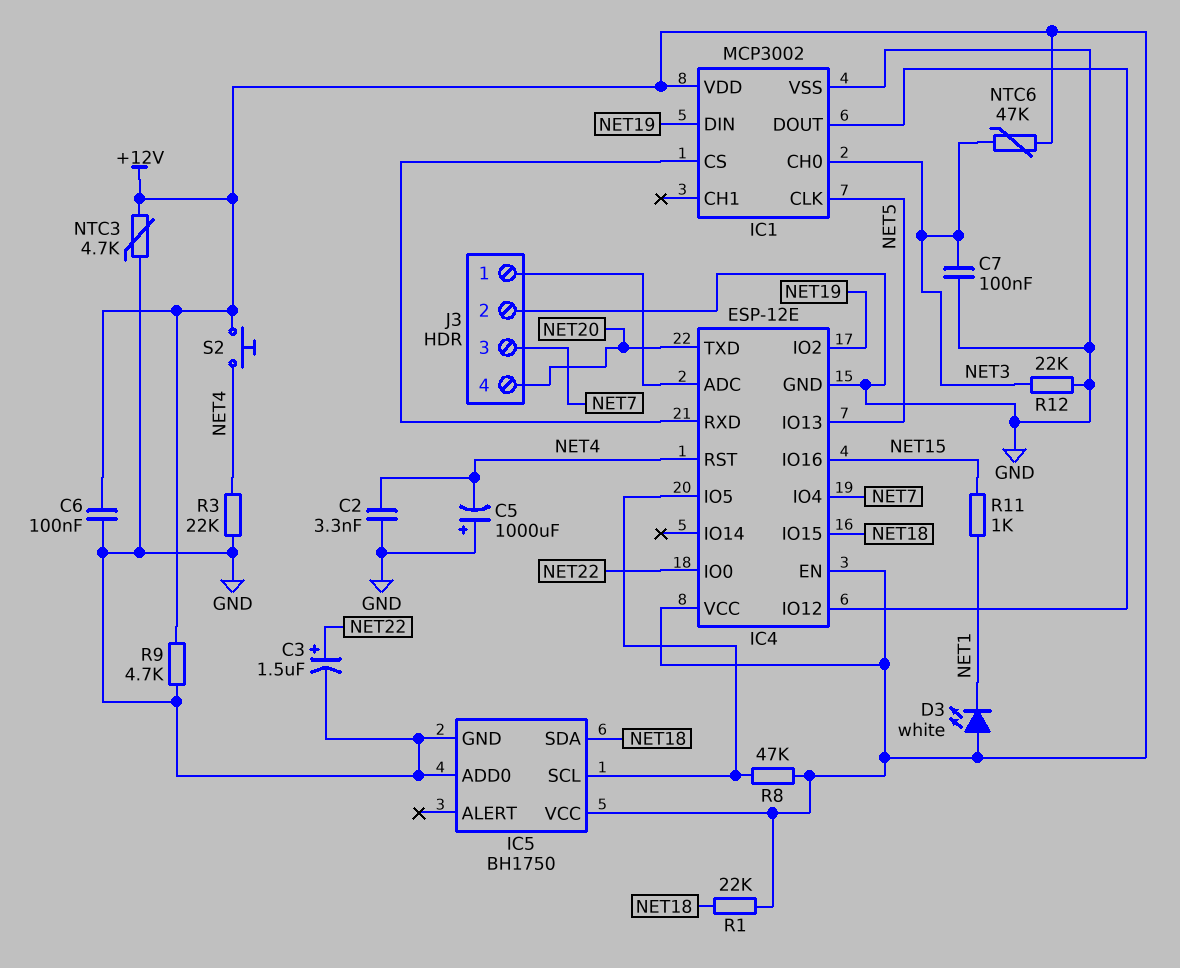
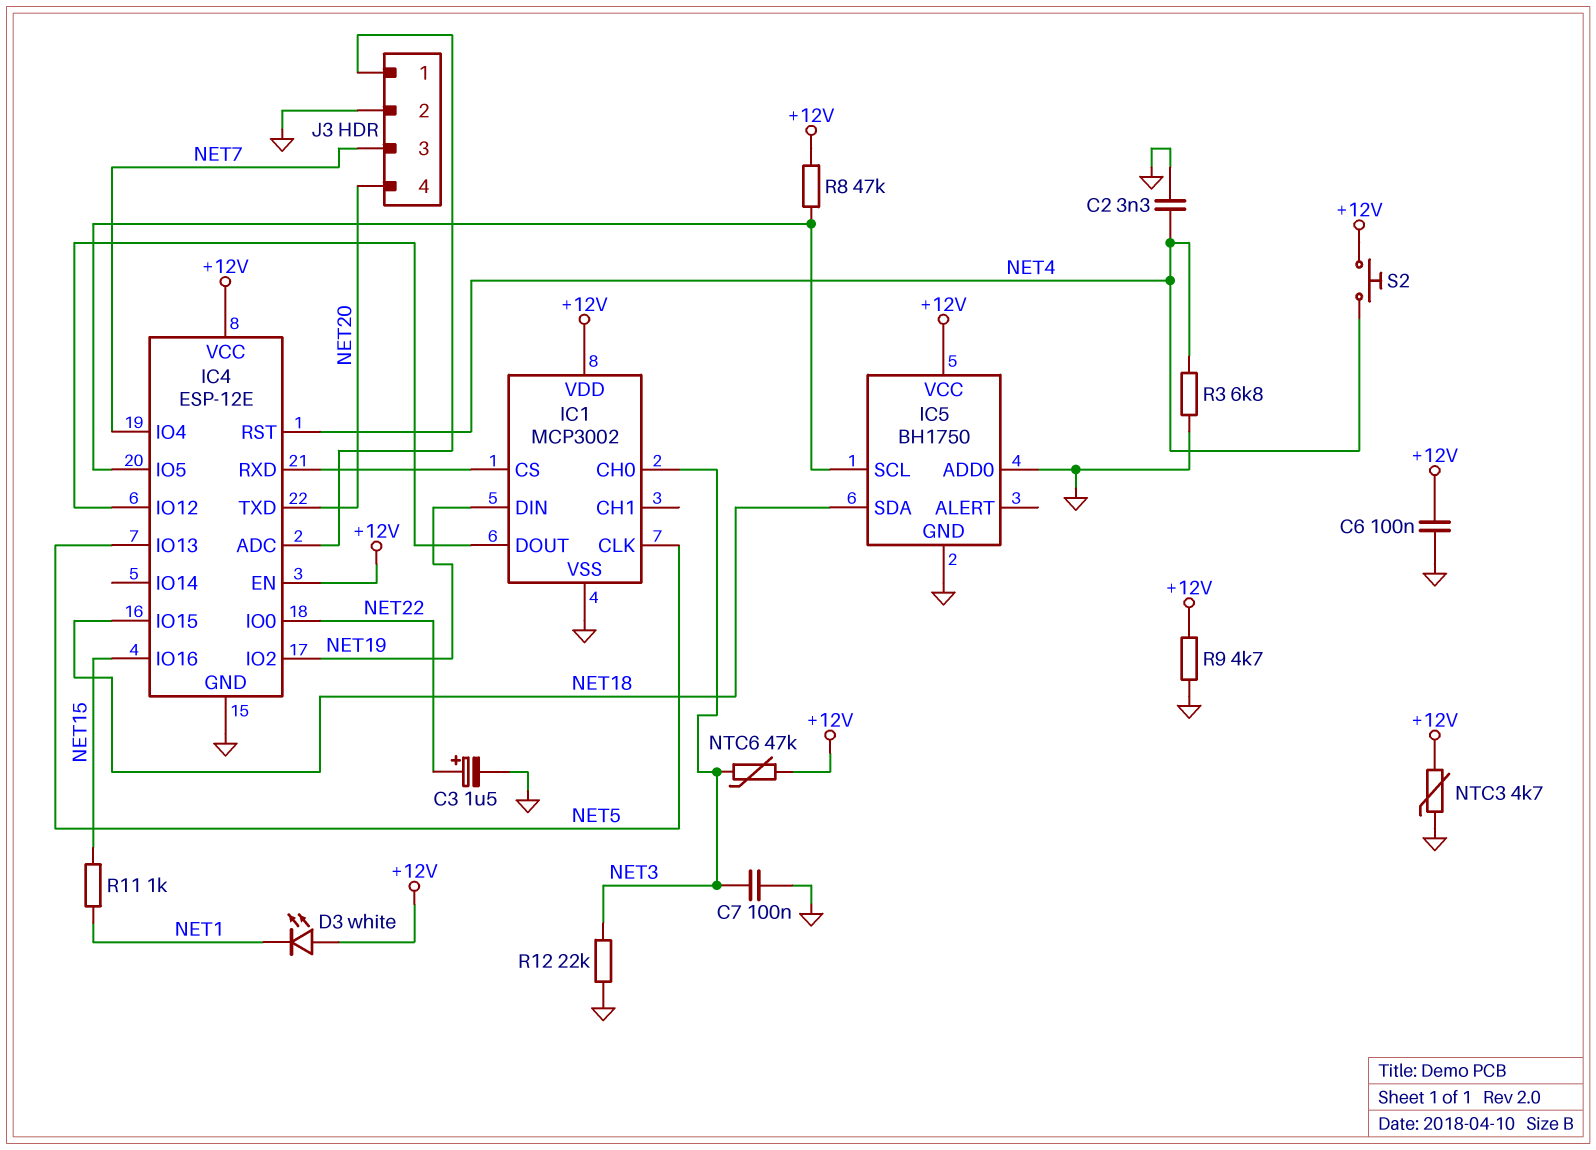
C5: 1000uF (plus GND, minus NET4) -> none
R1: 22k (+12V, NET18) -> none
R3: 22k (GND, NET4) -> 6.8k (GND, NET4)

